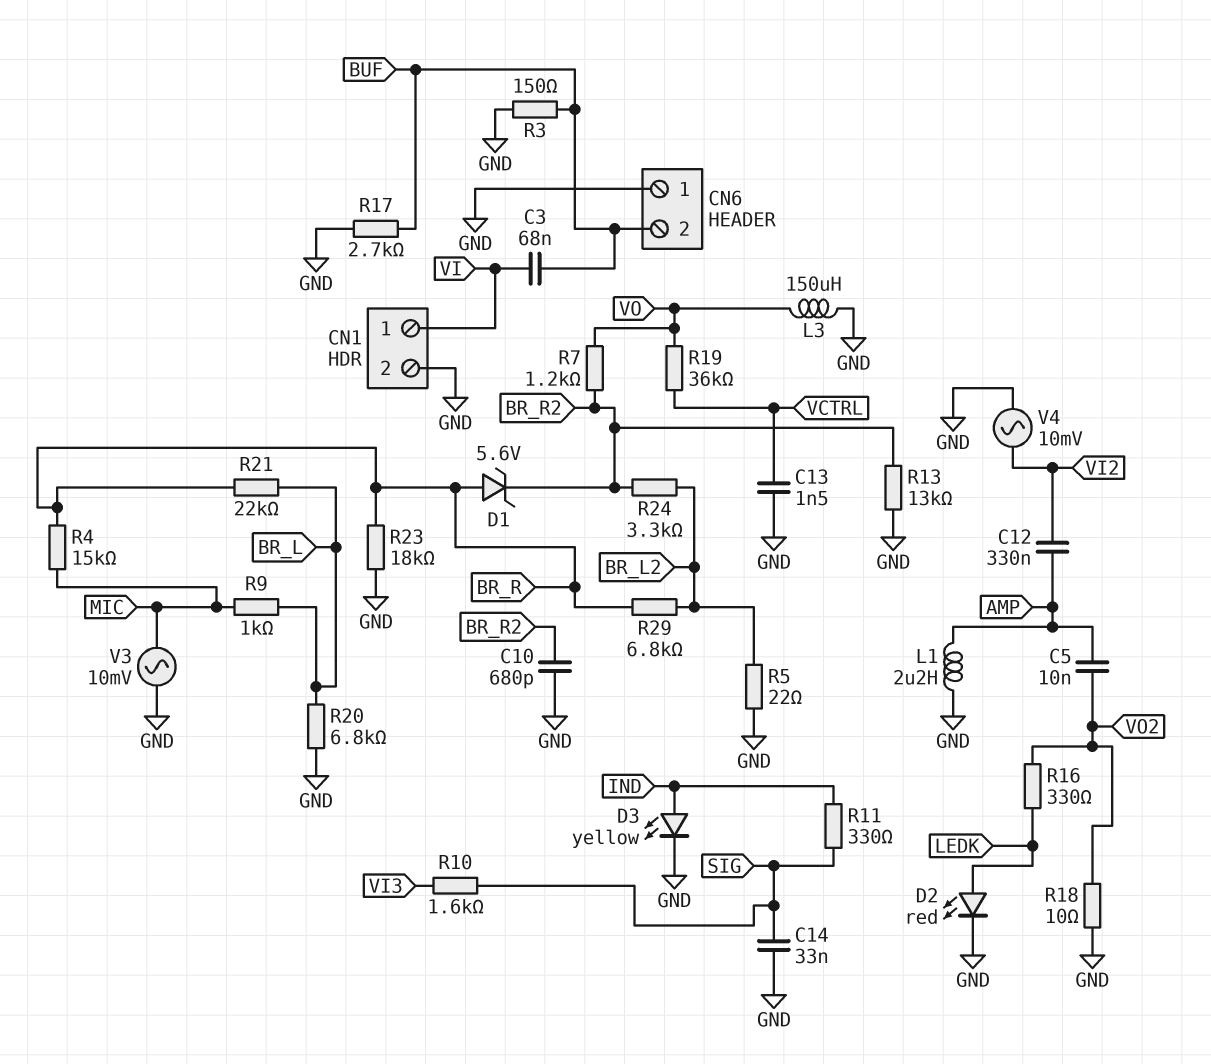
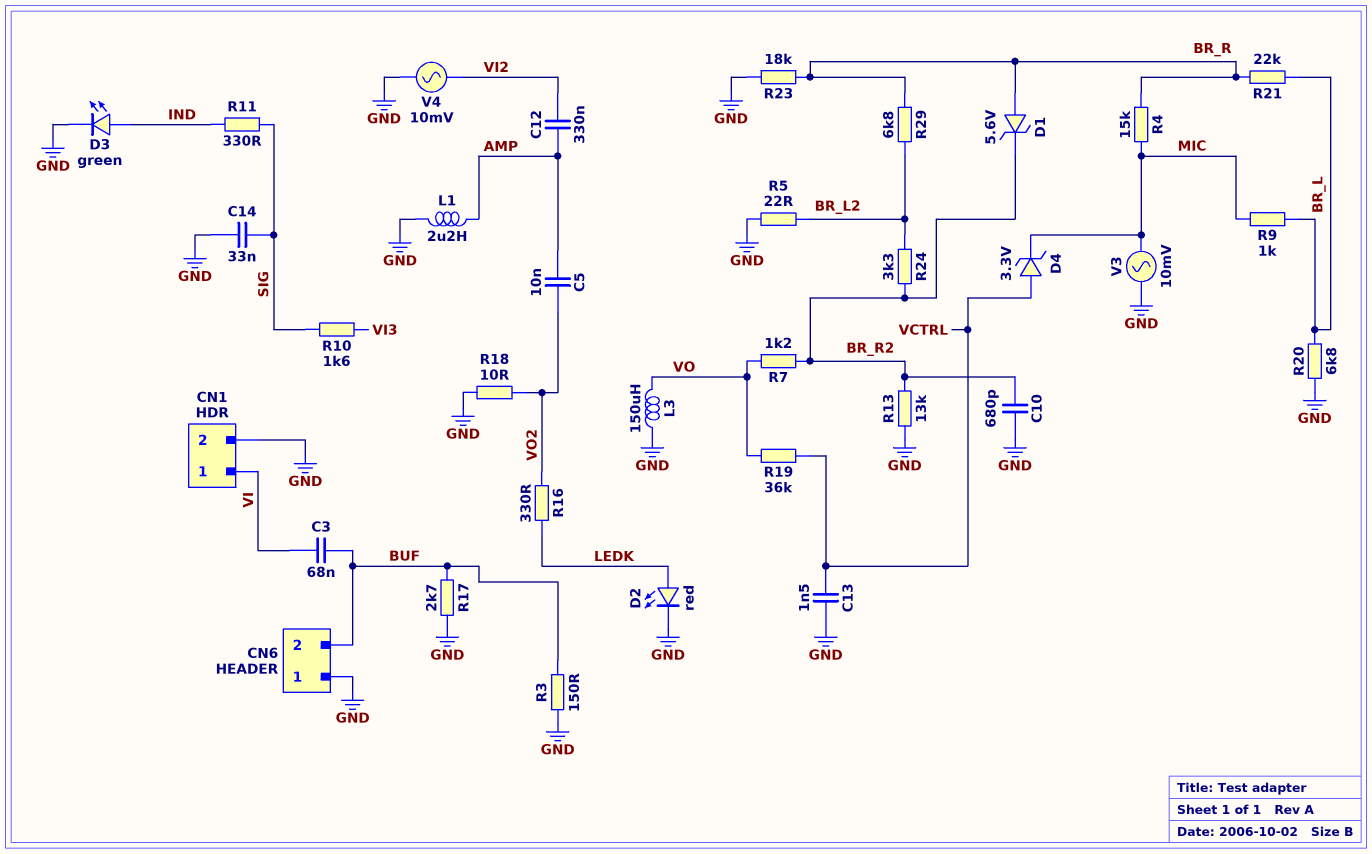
D3: LED yellow (A IND, K GND) -> LED green (A IND, K GND)
D4: none -> zener 3.3V (A VCTRL, K MIC)

